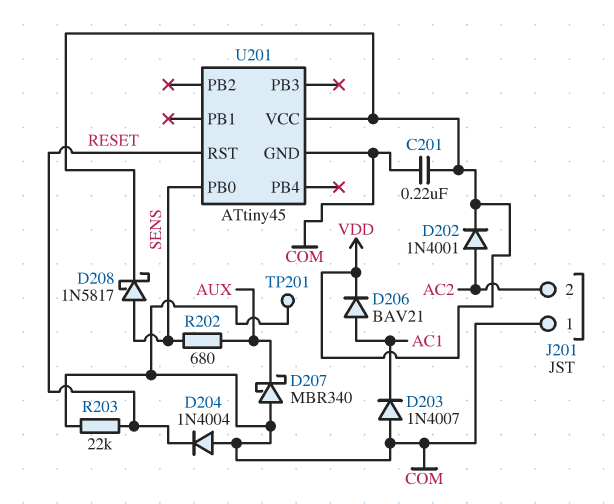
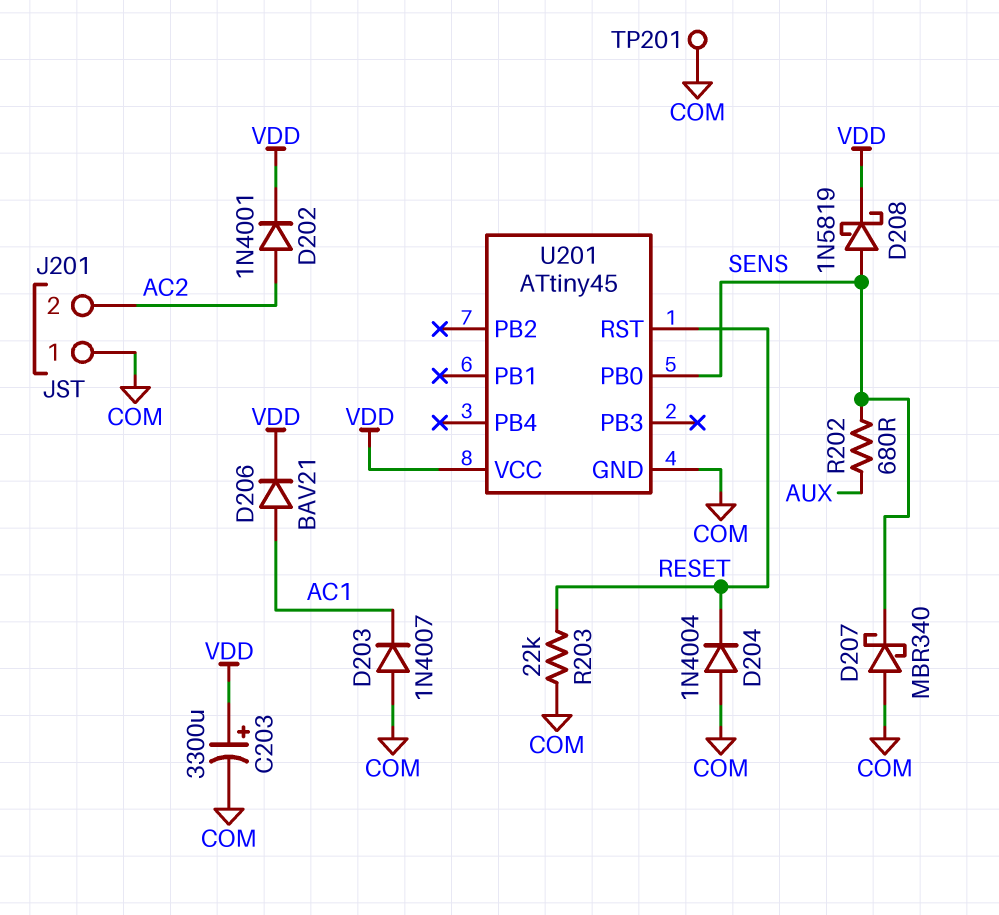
C201: 220nF (COM, VDD) -> none
C203: none -> 3300uF (plus VDD, minus COM)
D207: schottky MBR340 (A COM, K AUX) -> schottky MBR340 (A COM, K SENS)
D208: schottky 1N5817 (A SENS, K VDD) -> schottky 1N5819 (A SENS, K VDD)

